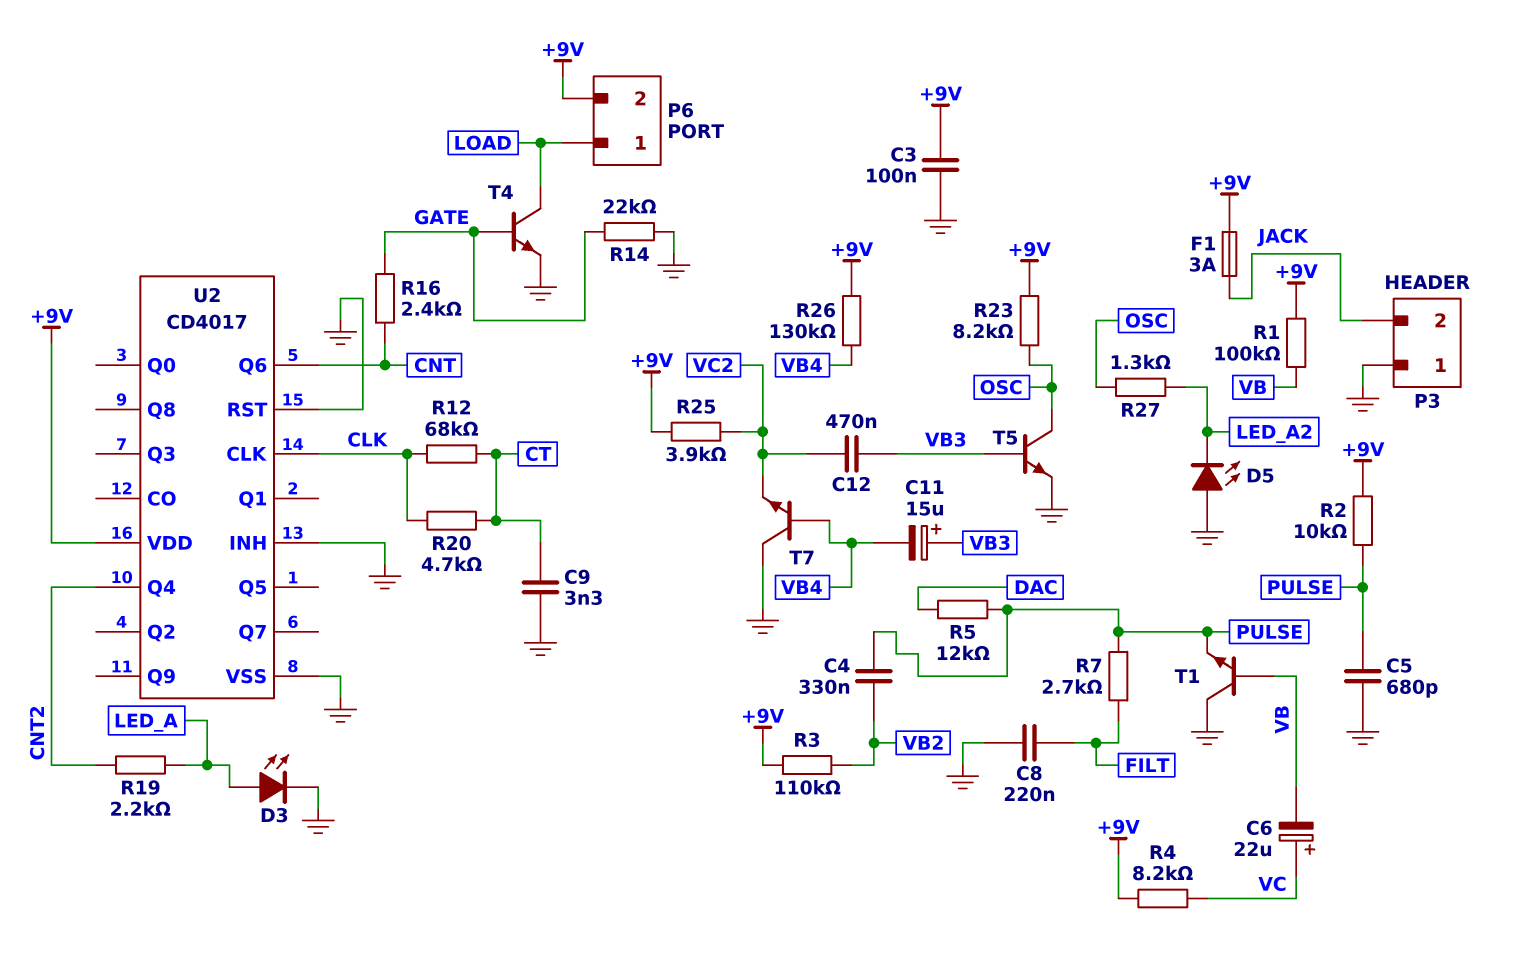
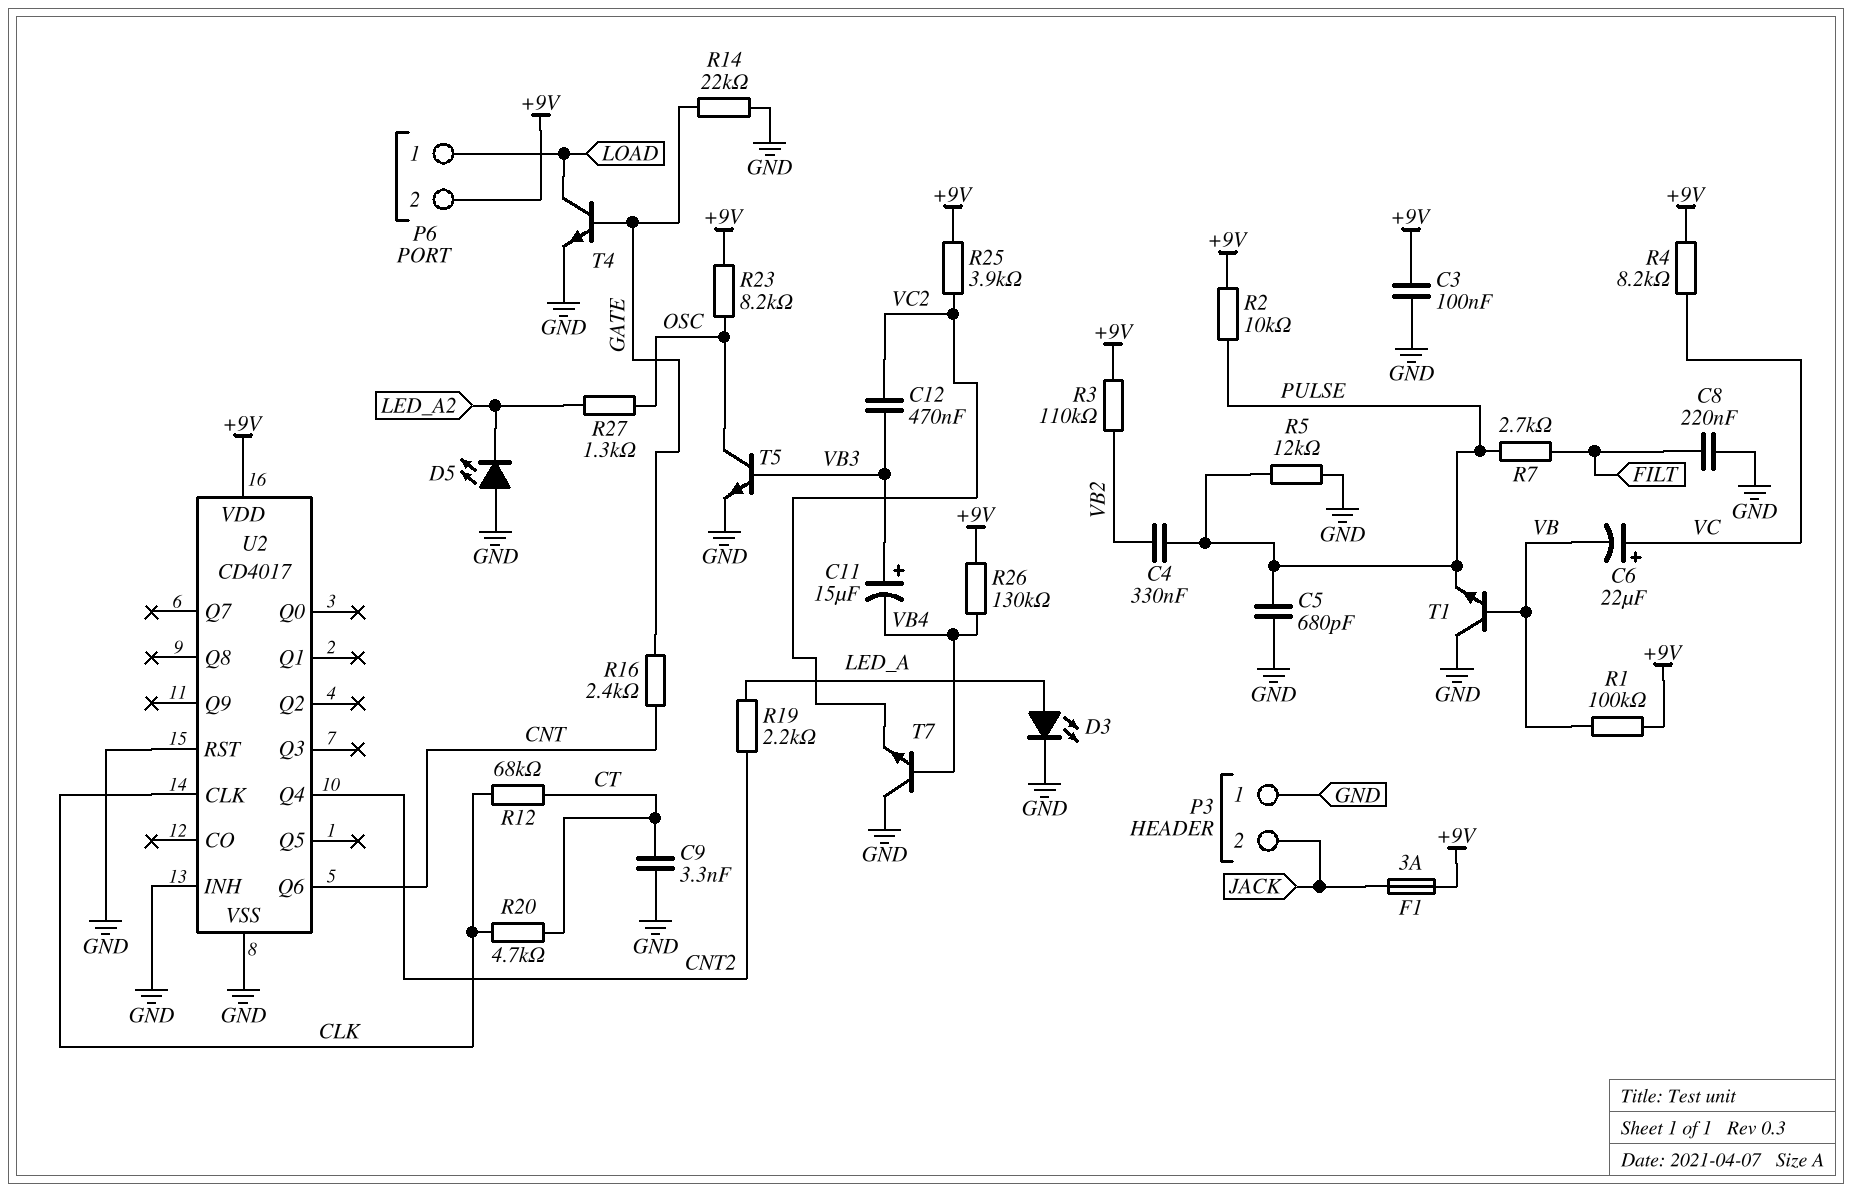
R5: 12k (DAC, PULSE) -> 12k (GND, PULSE)

